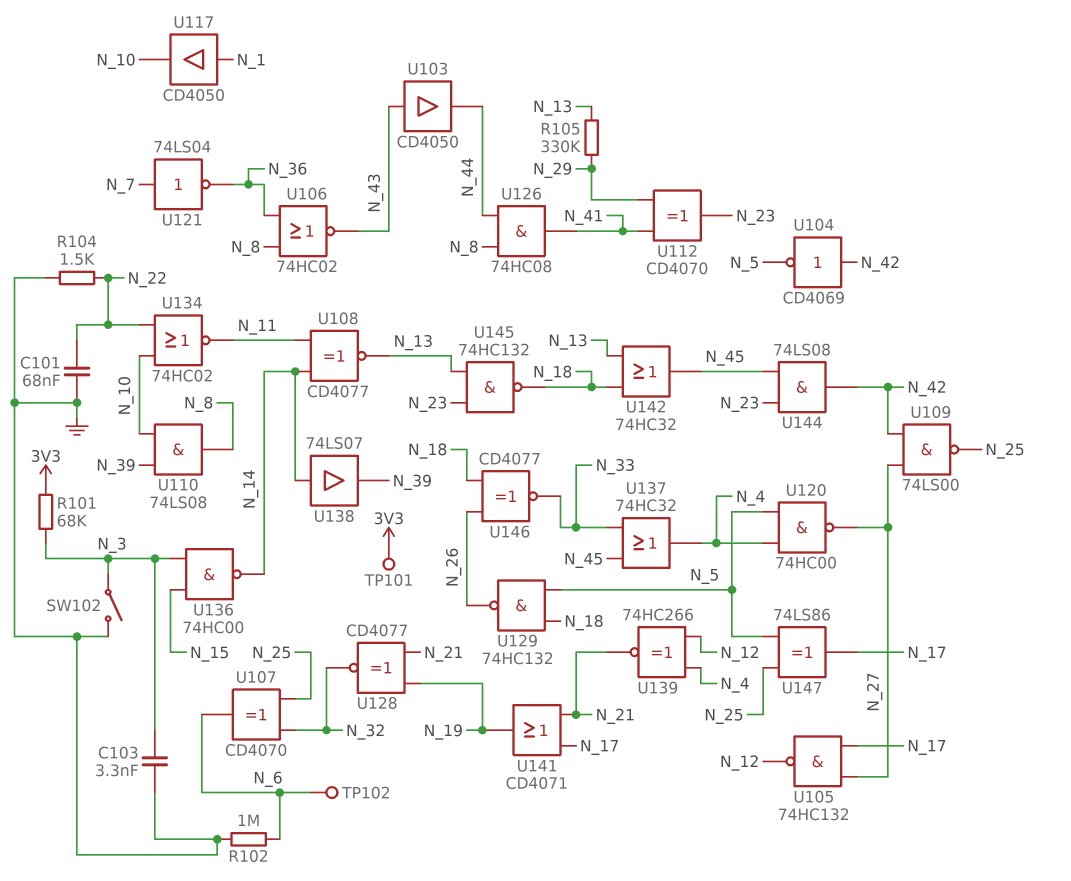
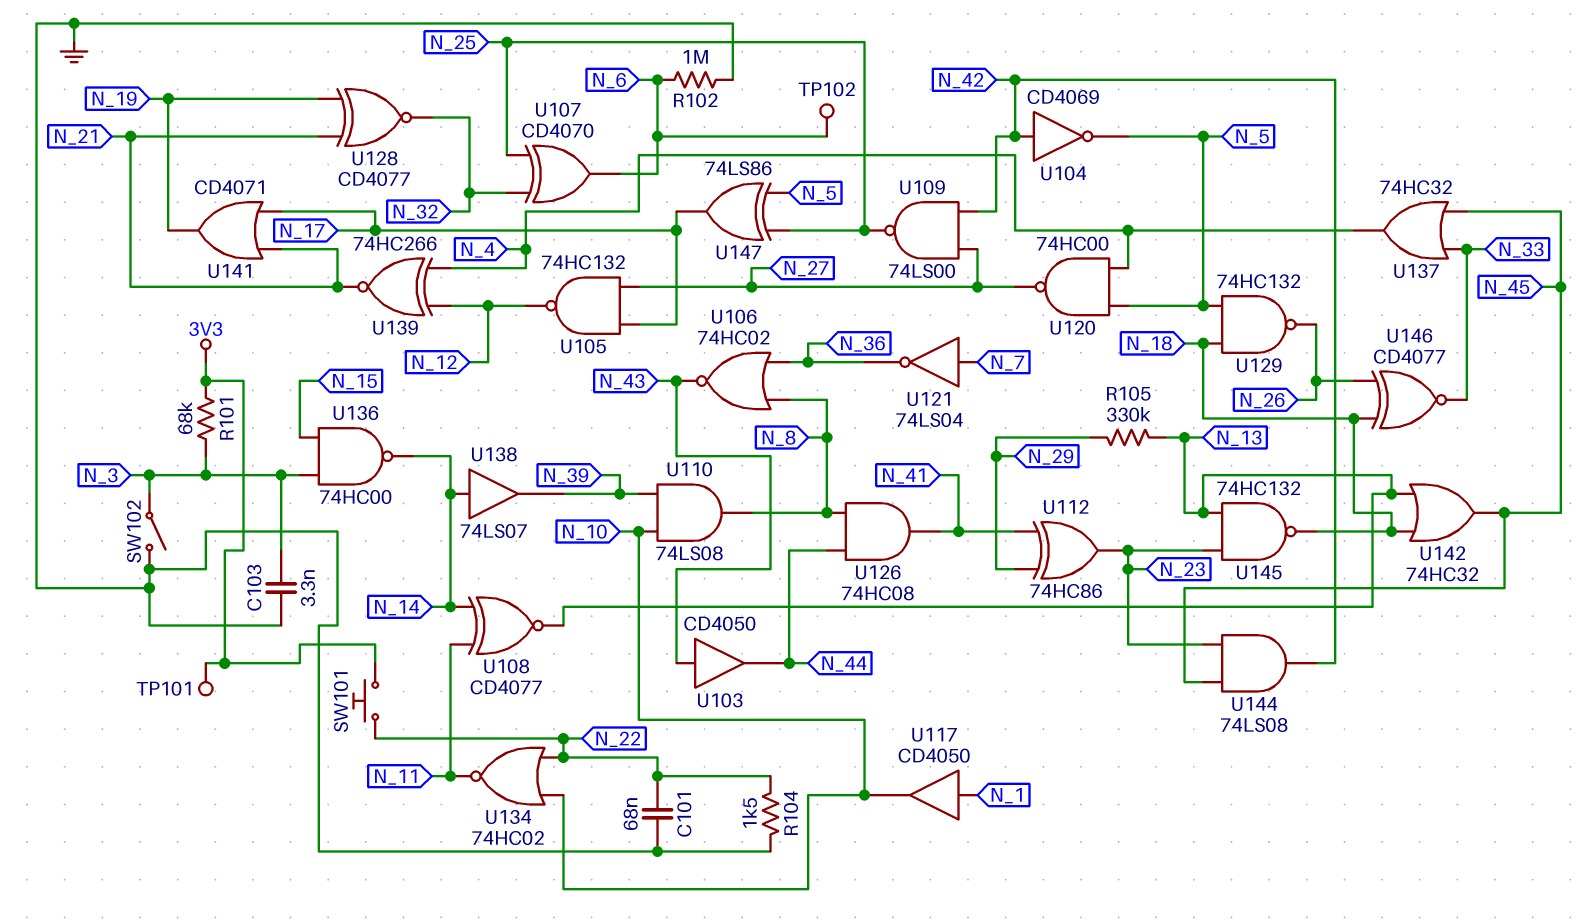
SW101: none -> button (3V3, N_22)
U112: XOR CD4070 (in N_29, in N_41, out N_23) -> XOR 74HC86 (in N_29, in N_41, out N_23)

